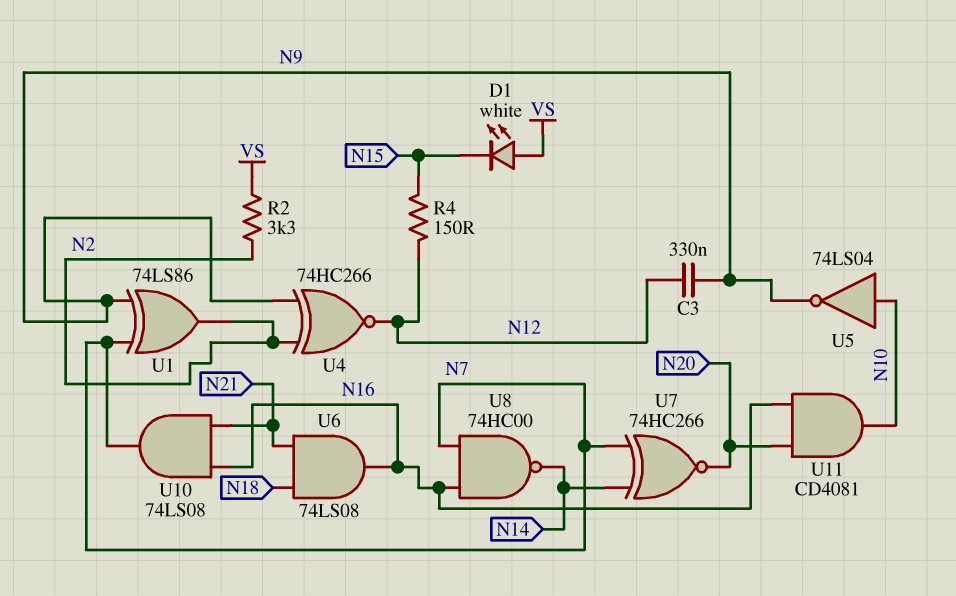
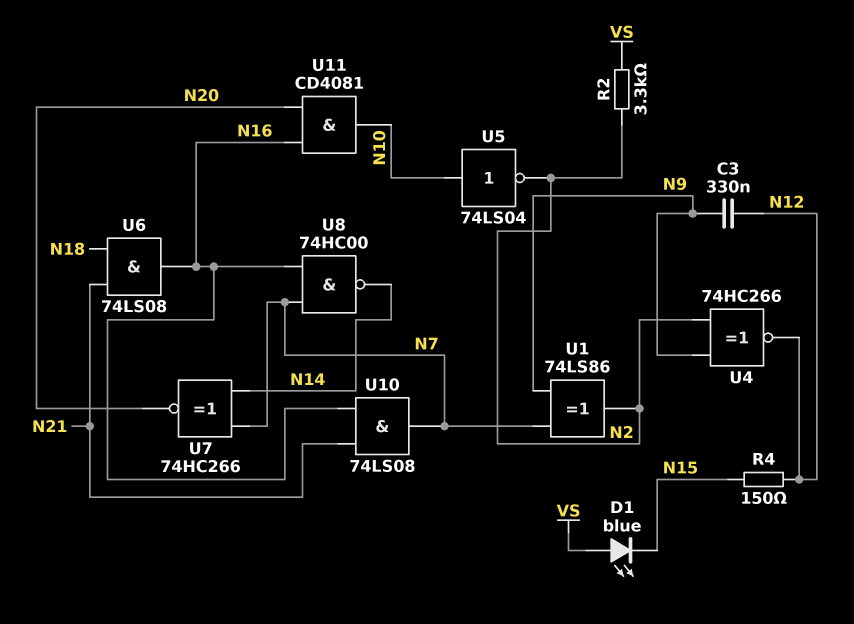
D1: LED white (A VS, K N15) -> LED blue (A VS, K N15)
U5: NOT 74LS04 (in N10, out N9) -> NOT 74LS04 (in N10, out N2)

